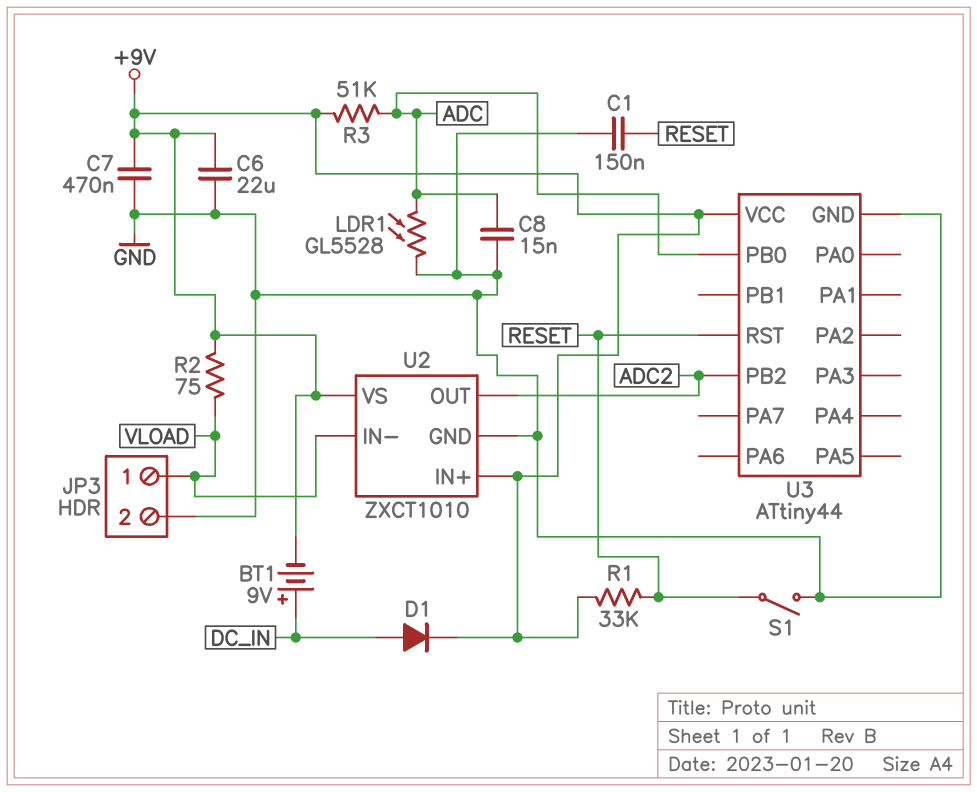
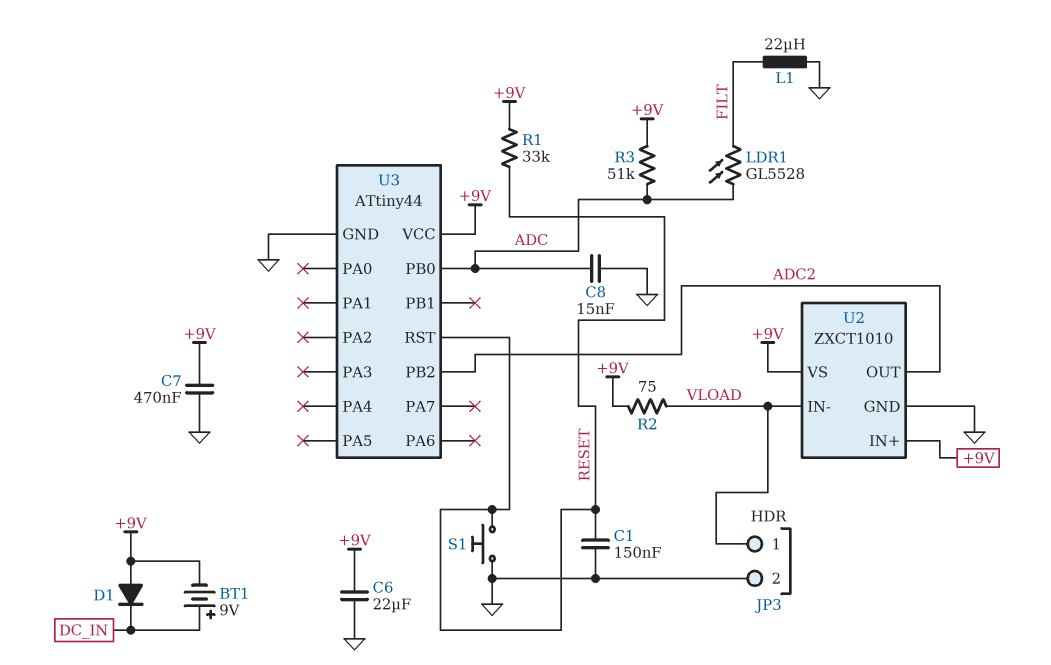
D1: diode (A DC_IN, K +9V) -> diode (A +9V, K DC_IN)
L1: none -> 22uH (FILT, GND)
LDR1: GL5528 (ADC, GND) -> GL5528 (ADC, FILT)
S1: switch (GND, RESET) -> button (GND, RESET)

